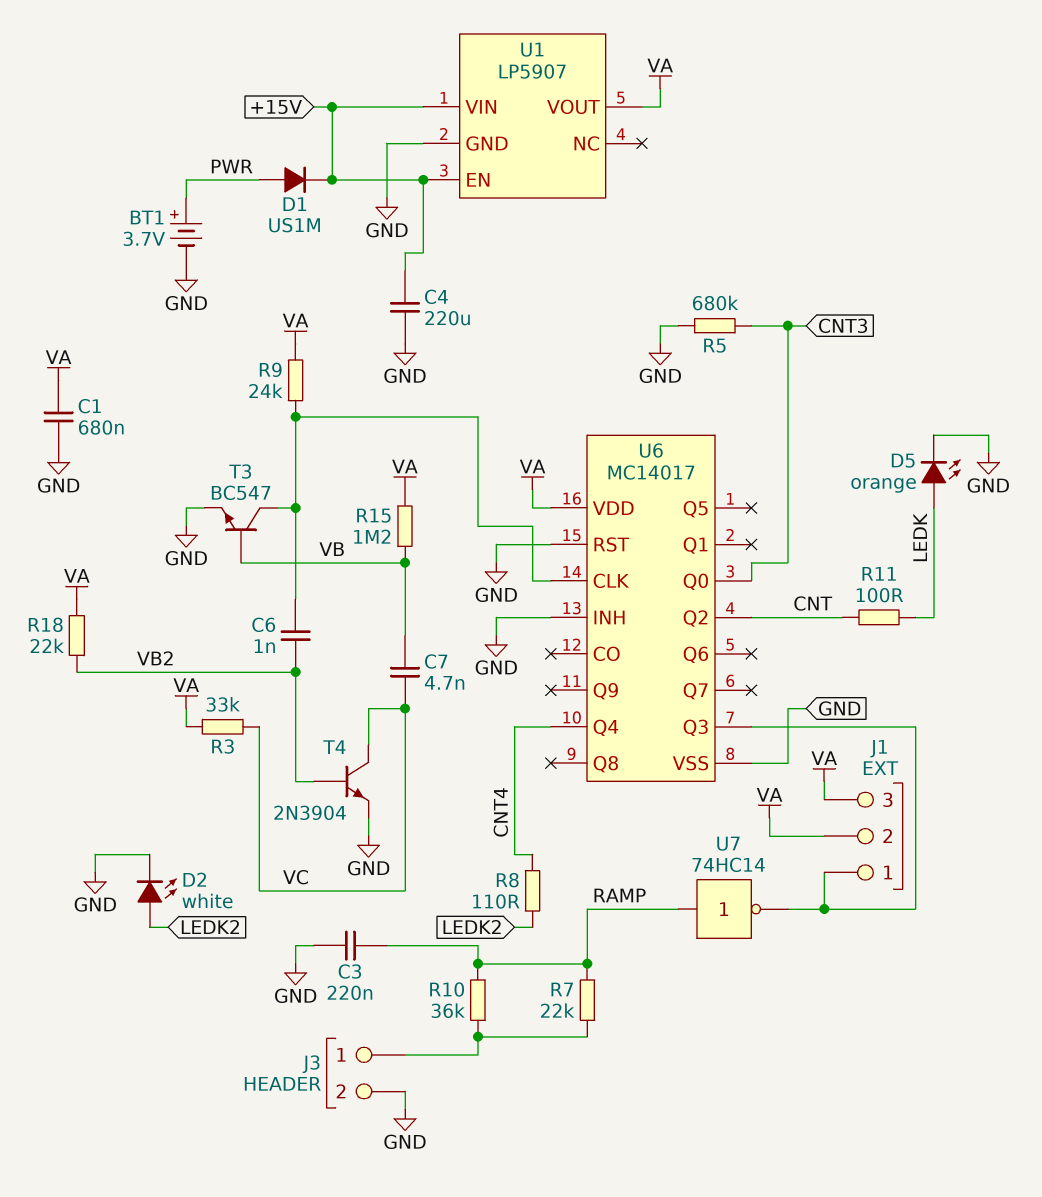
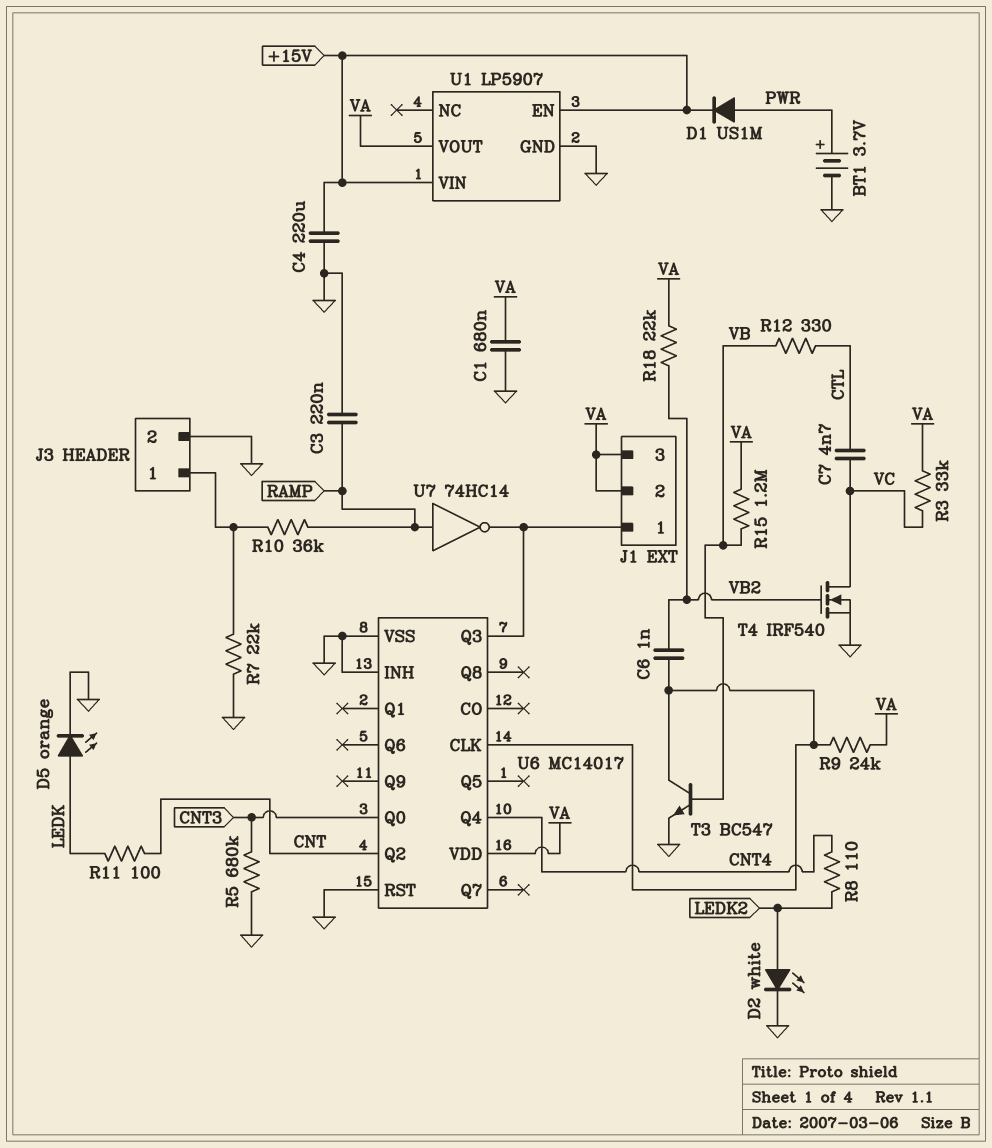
C7: 4.7nF (VB, VC) -> 4.7nF (CTL, VC)
R7: 22k (J3/1, RAMP) -> 22k (GND, J3/1)
R12: none -> 330 (CTL, VB)
T4: NPN 2N3904 (B VB2, C VC, E GND) -> NMOS IRF540 (G VB2, D VC, S GND)

